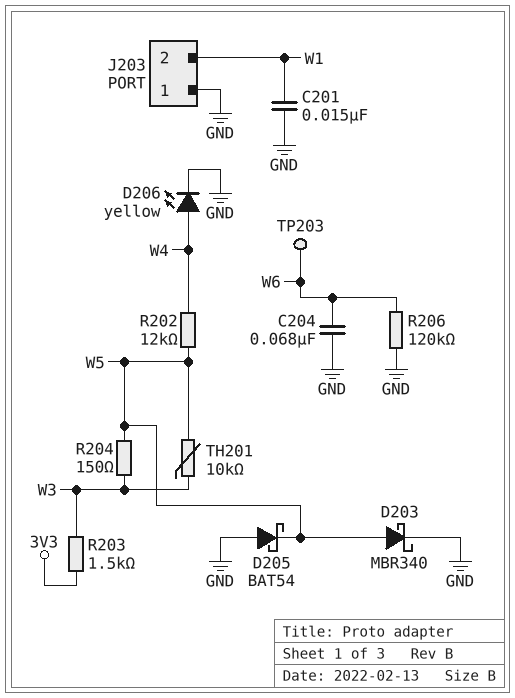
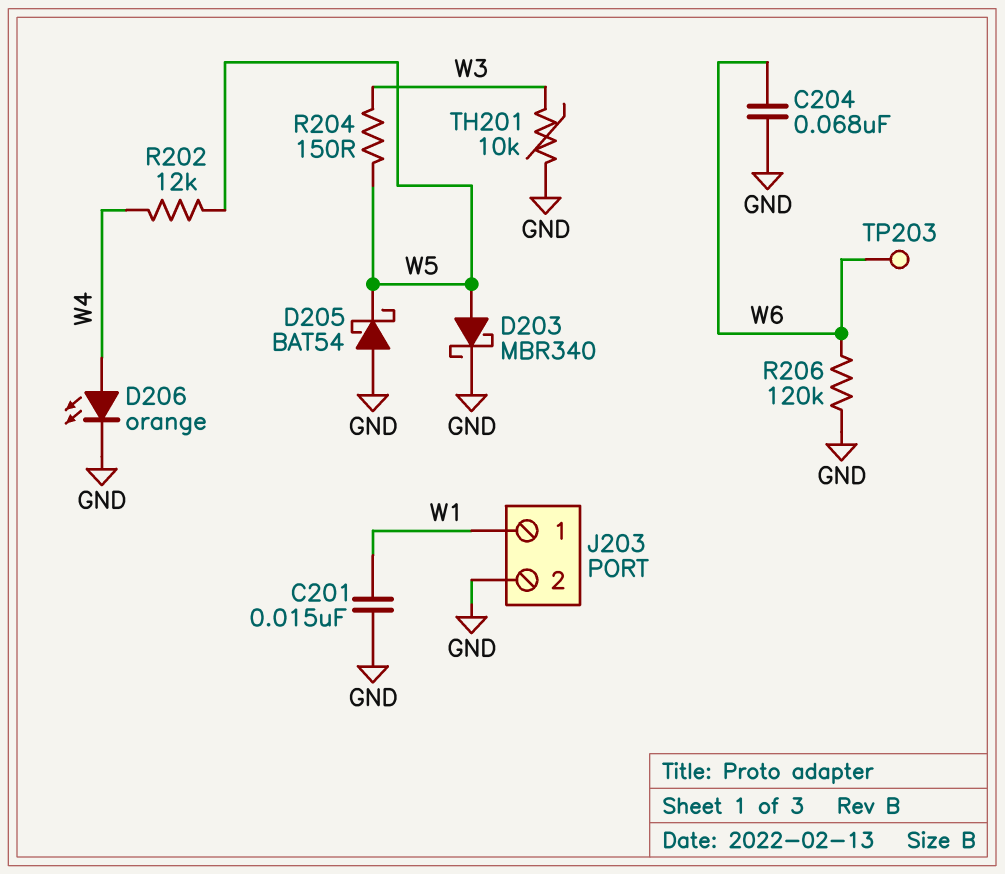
D206: LED yellow (A W4, K GND) -> LED orange (A W4, K GND)
J203 pin 1: GND -> W1
J203 pin 2: W1 -> GND
R203: 1.5k (3V3, W3) -> none
TH201: 10k (W3, W5) -> 10k (GND, W3)

